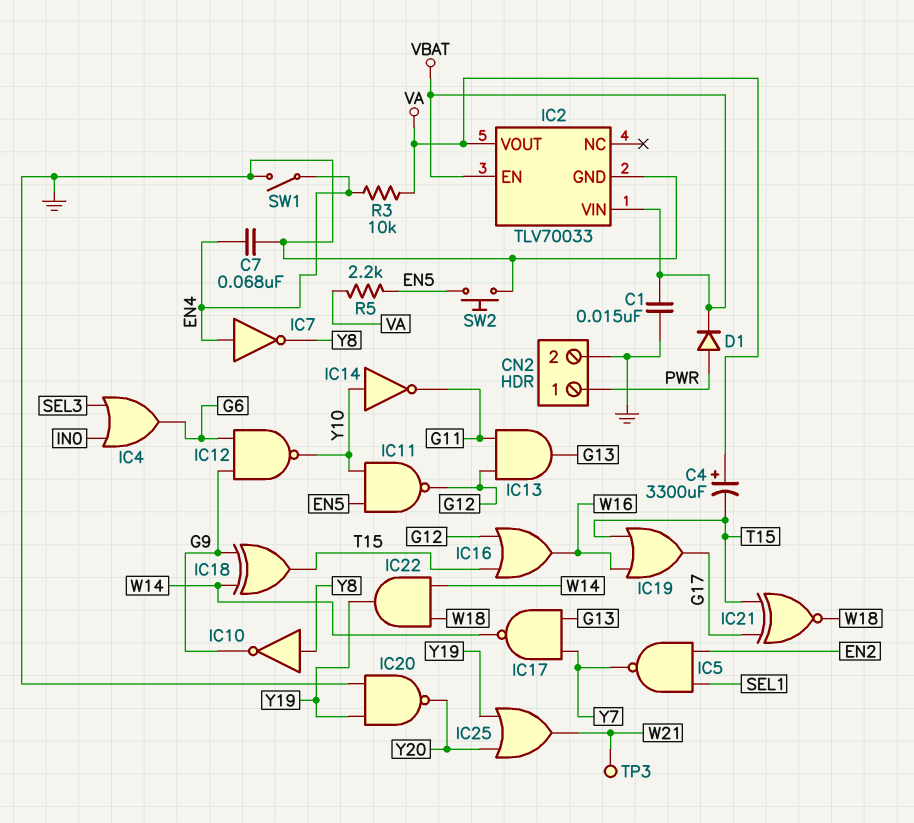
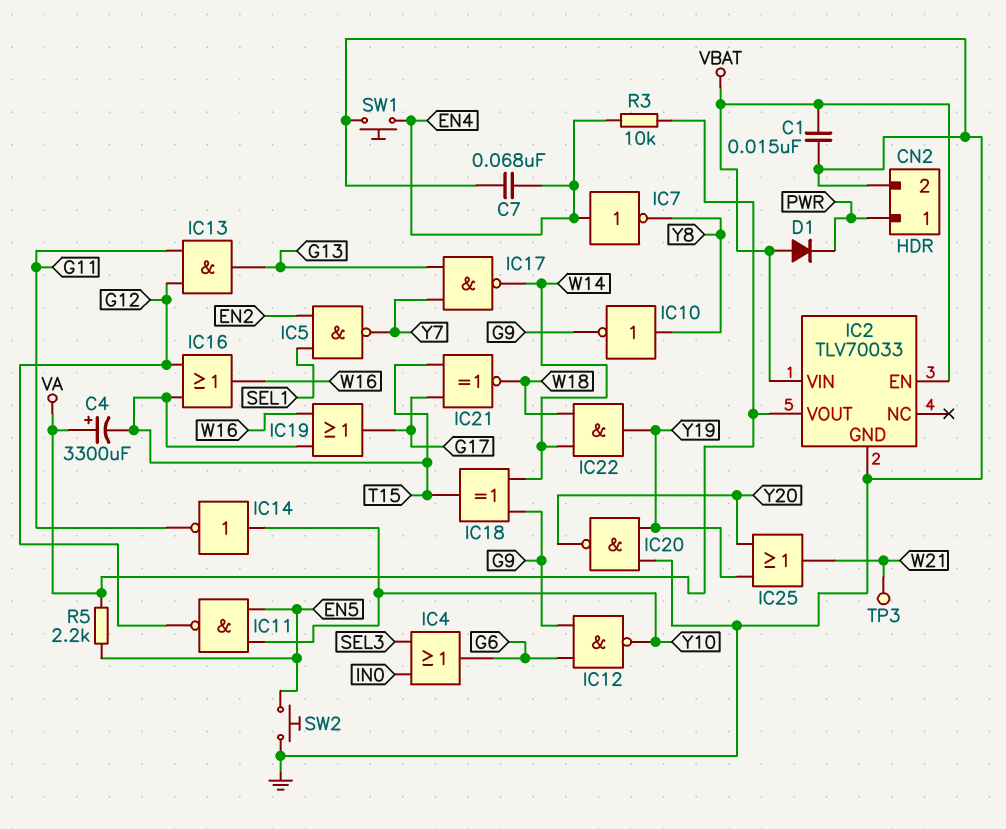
D1: diode (A PWR, K VBAT) -> diode (A VBAT, K PWR)
SW1: switch (EN4, GND) -> button (EN4, GND)

